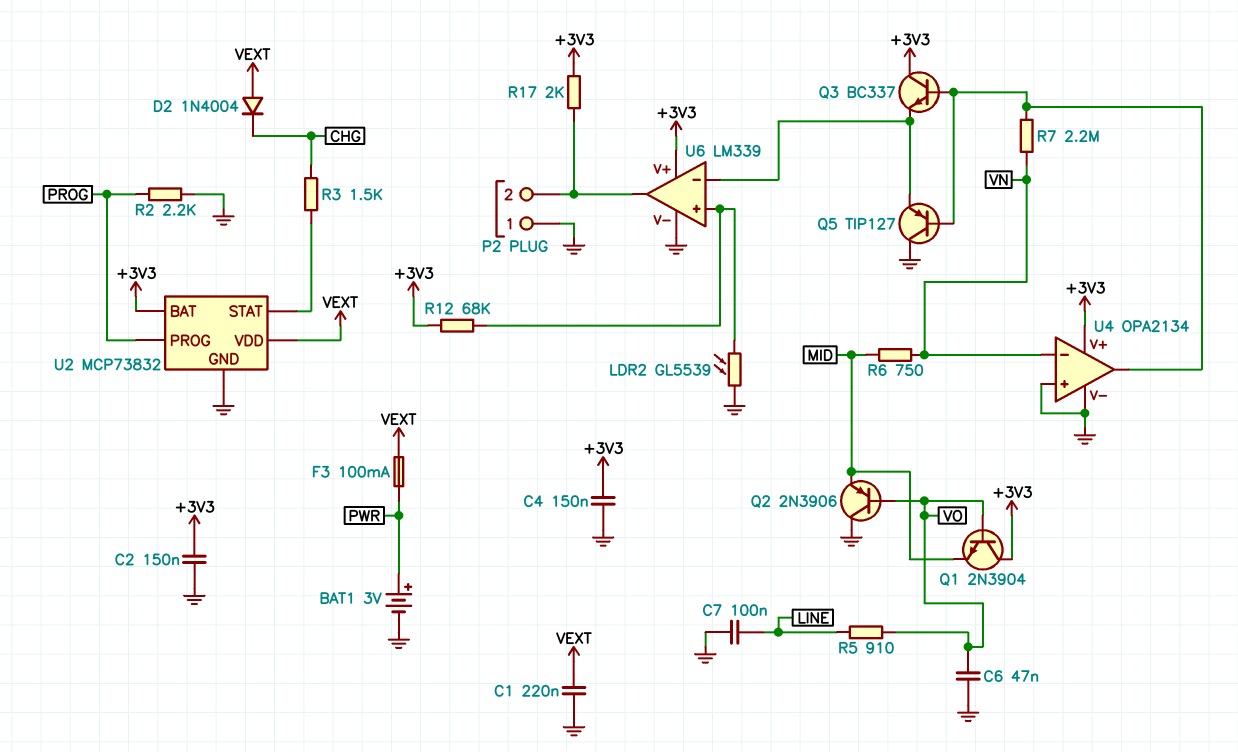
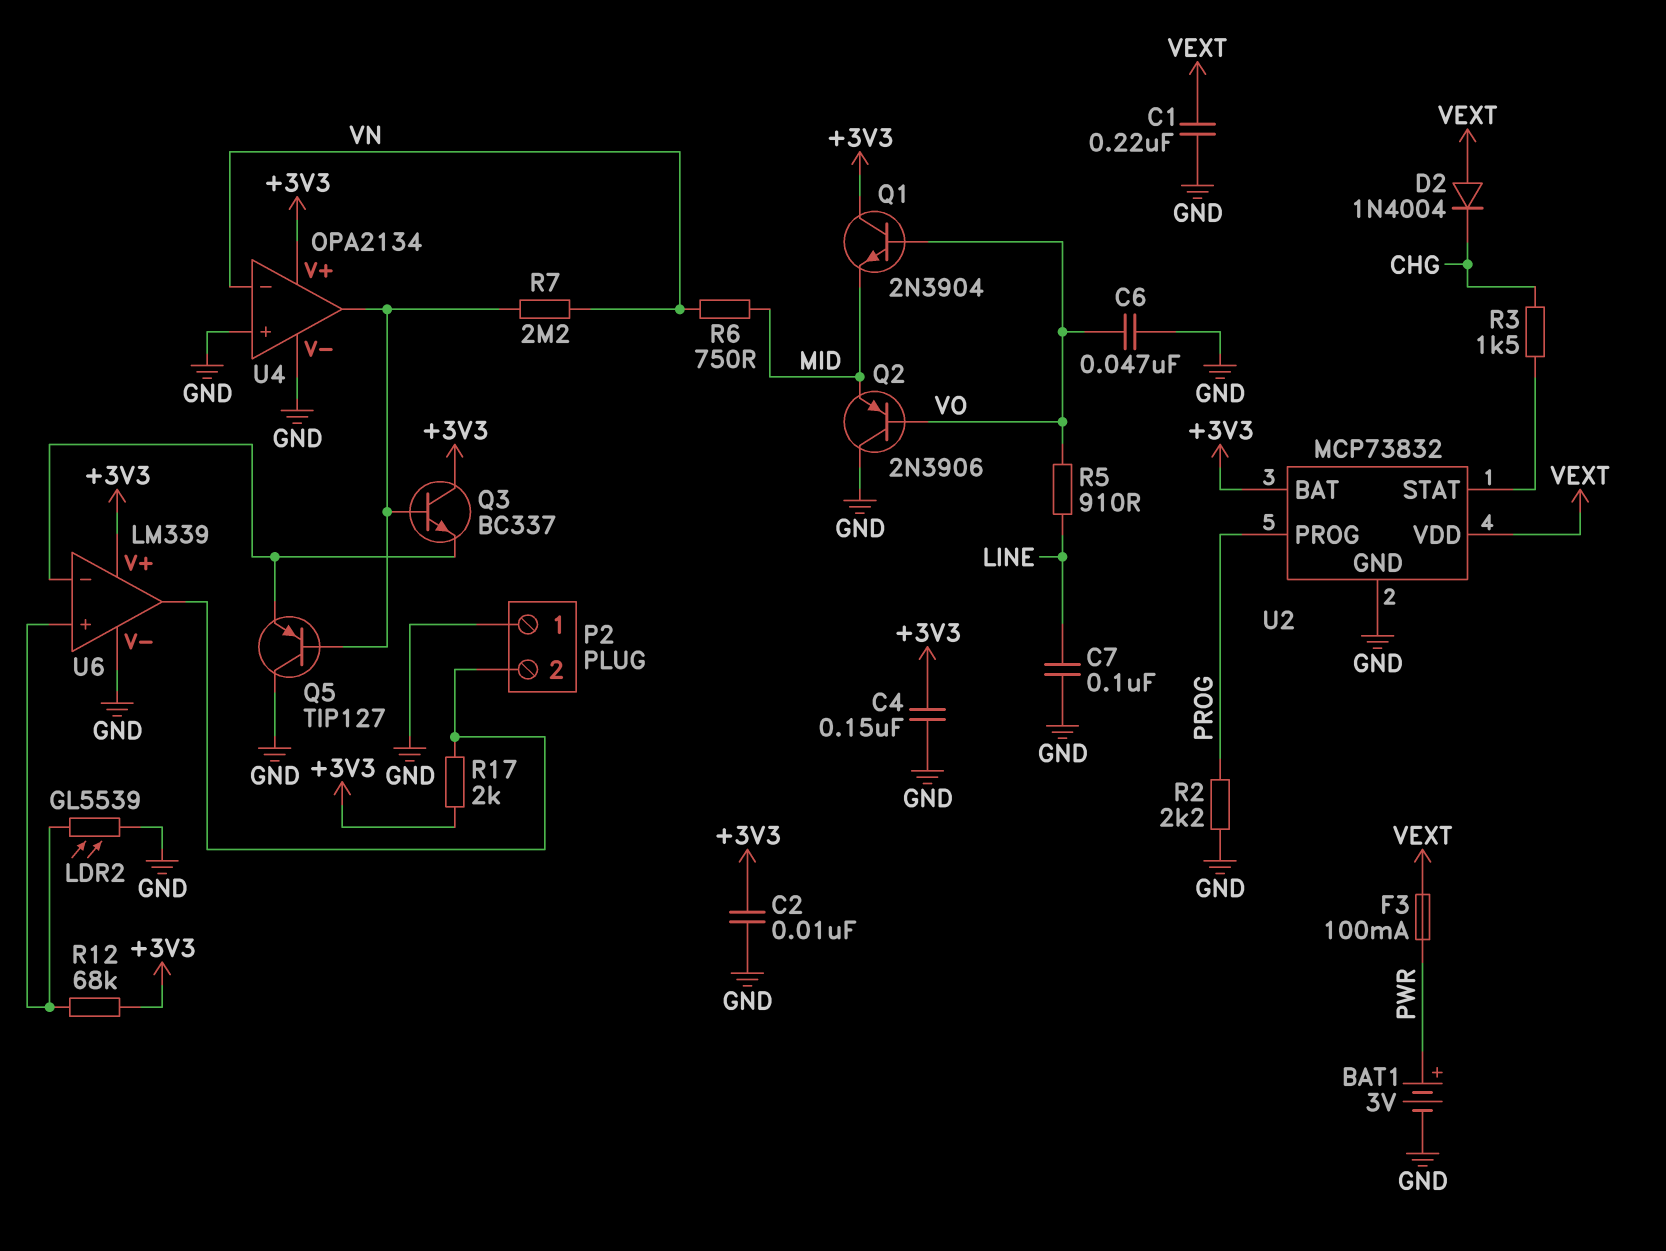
C2: 150nF (+3V3, GND) -> 10nF (+3V3, GND)

